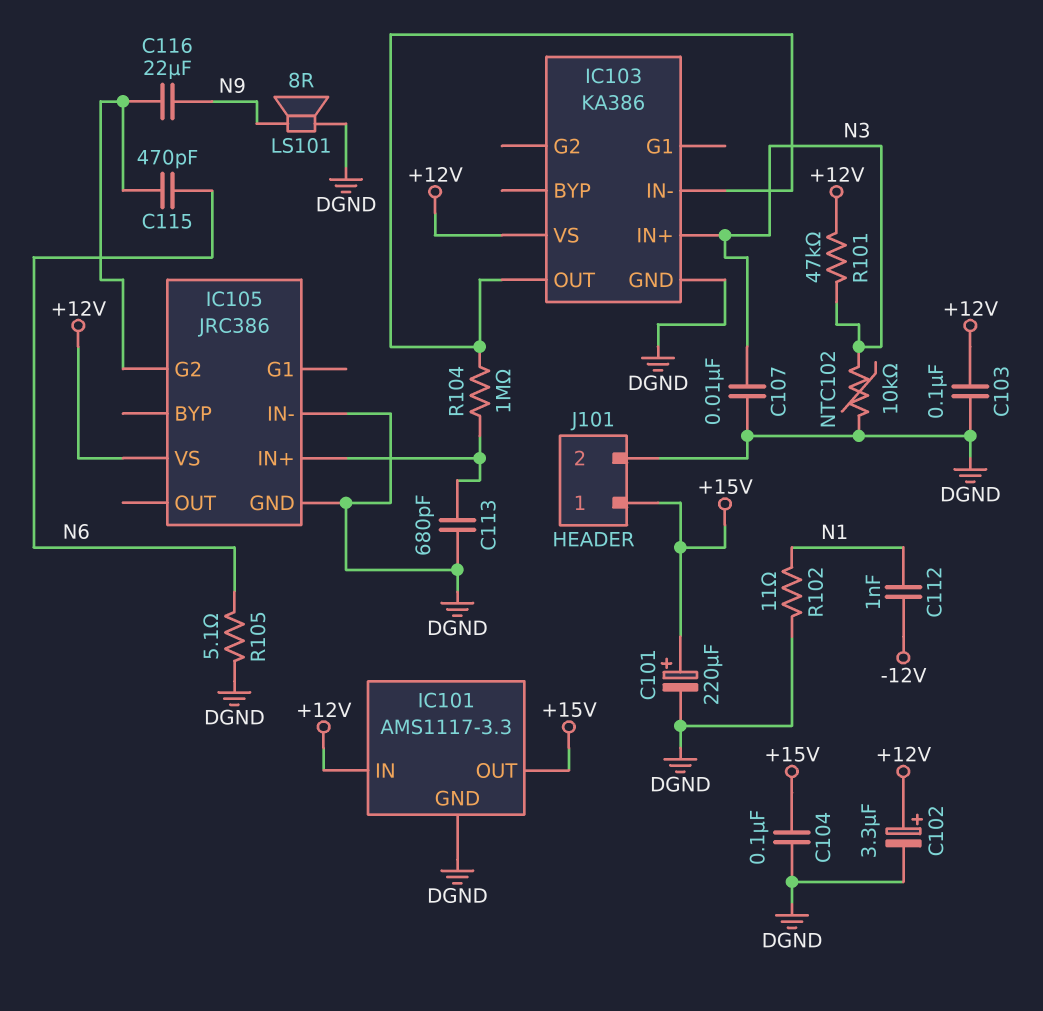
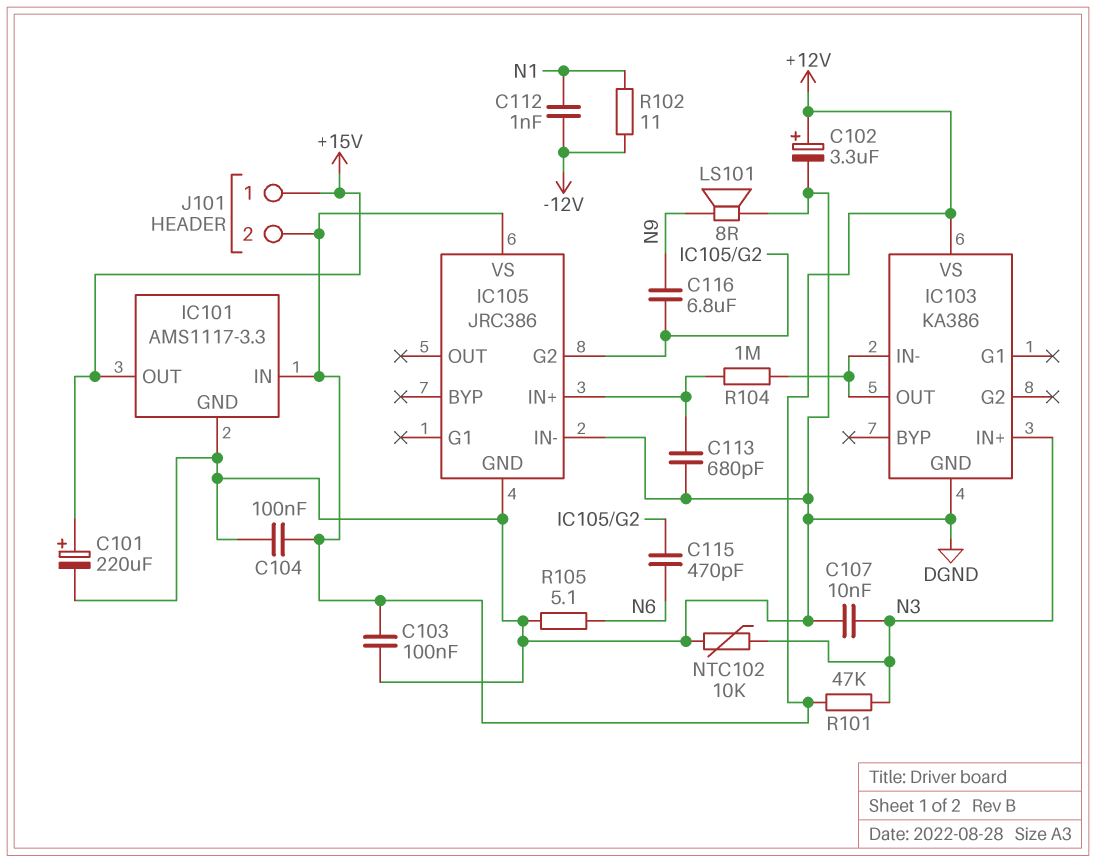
C104: 100nF (+15V, DGND) -> 100nF (+12V, DGND)
C116: 22uF (IC105/G2, N9) -> 6.8uF (IC105/G2, N9)
J101 pin 2: DGND -> +12V
R102: 11 (DGND, N1) -> 11 (-12V, N1)

